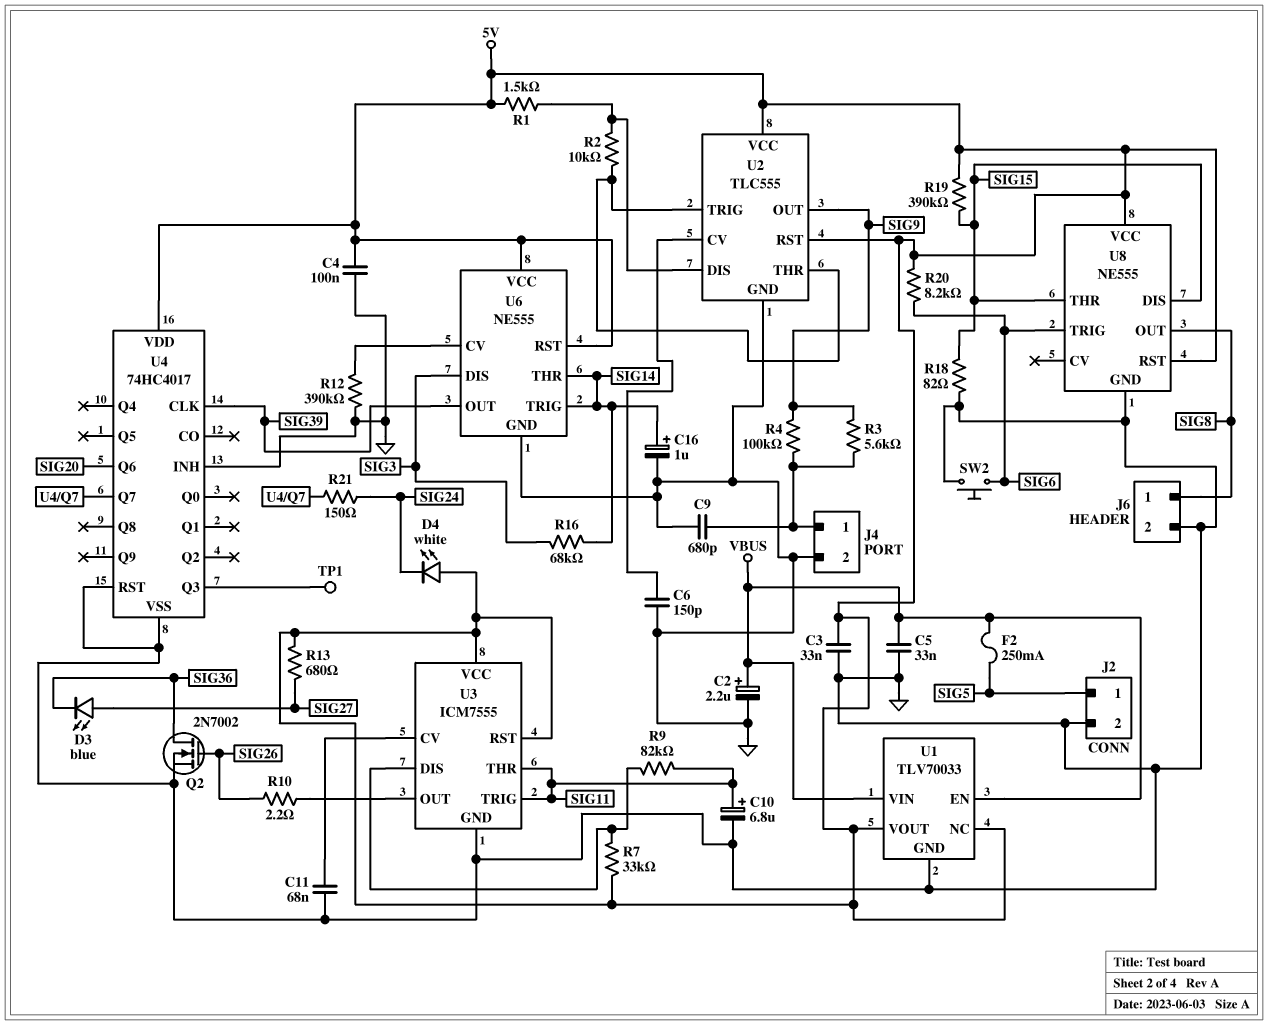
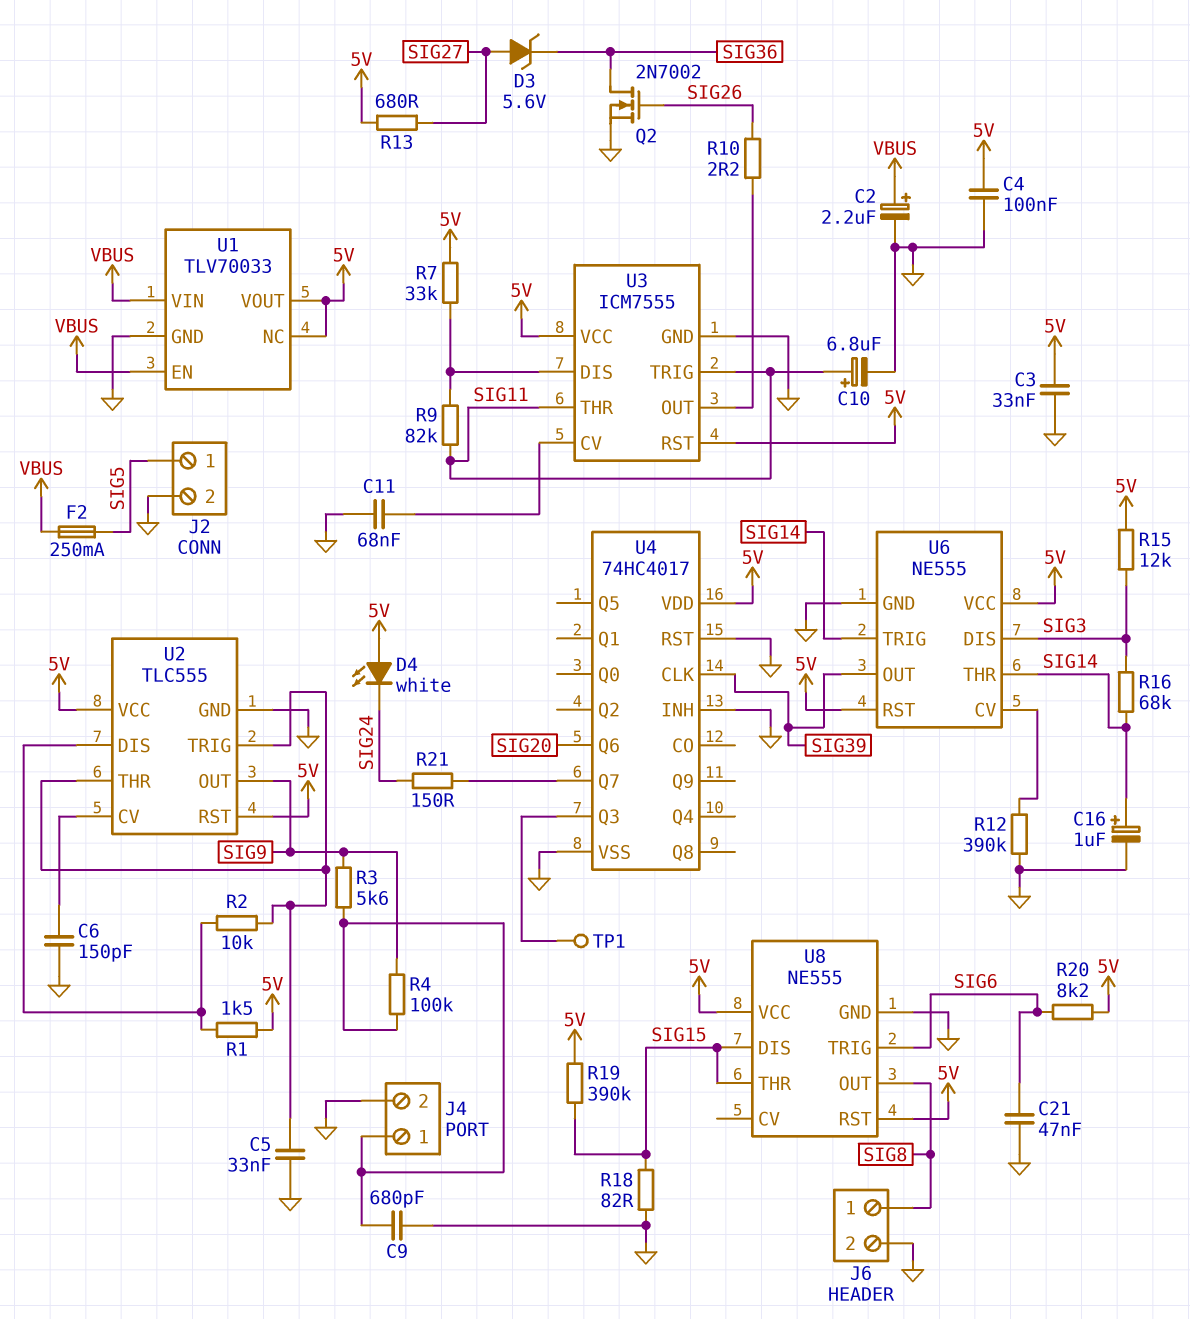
C5: 33nF (GND, VBUS) -> 33nF (GND, U2/THR)
C21: none -> 47nF (GND, SIG6)
D3: LED blue (A SIG27, K SIG36) -> zener 5.6V (A SIG27, K SIG36)
R15: none -> 12k (5V, SIG3)
SW2: button (GND, SIG6) -> none

